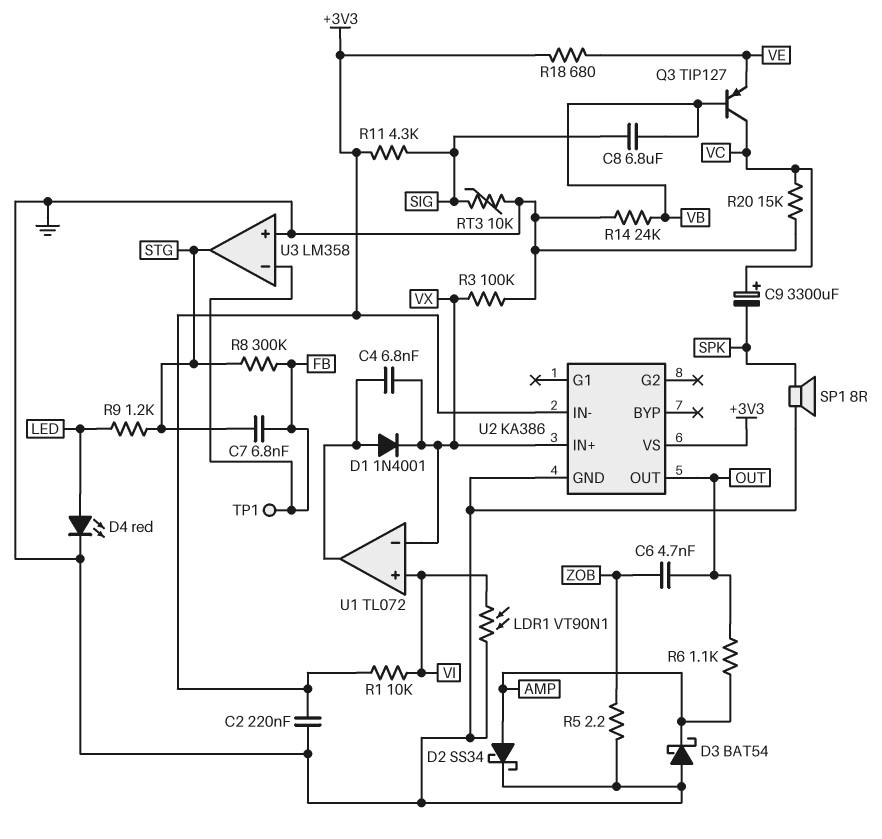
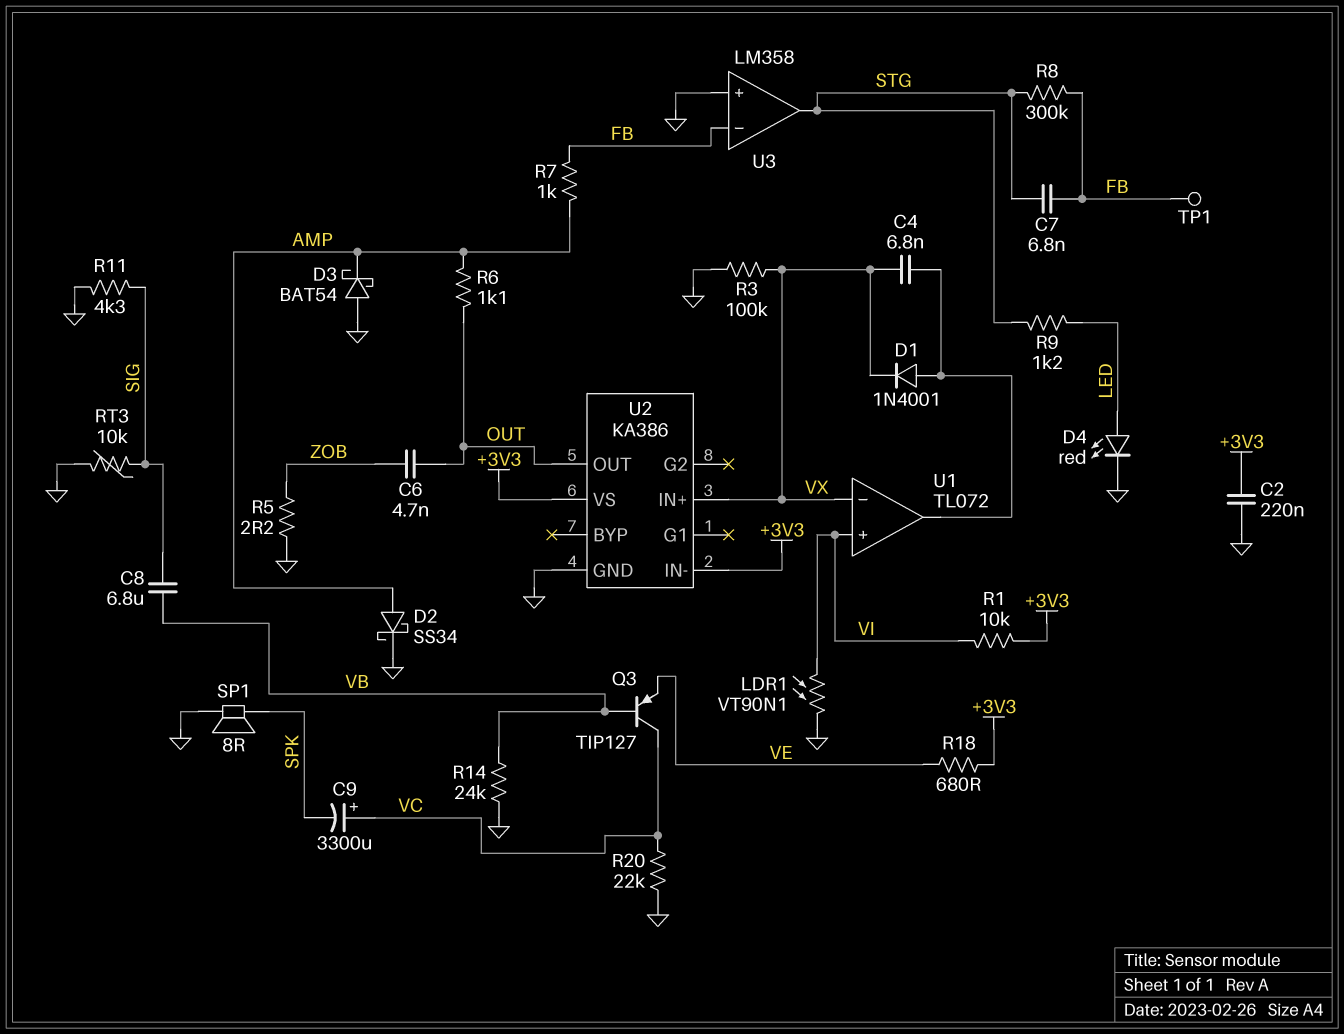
R7: none -> 1k (AMP, FB)
R11: 4.3k (+3V3, SIG) -> 4.3k (GND, SIG)
R20: 15k (GND, VC) -> 22k (GND, VC)

